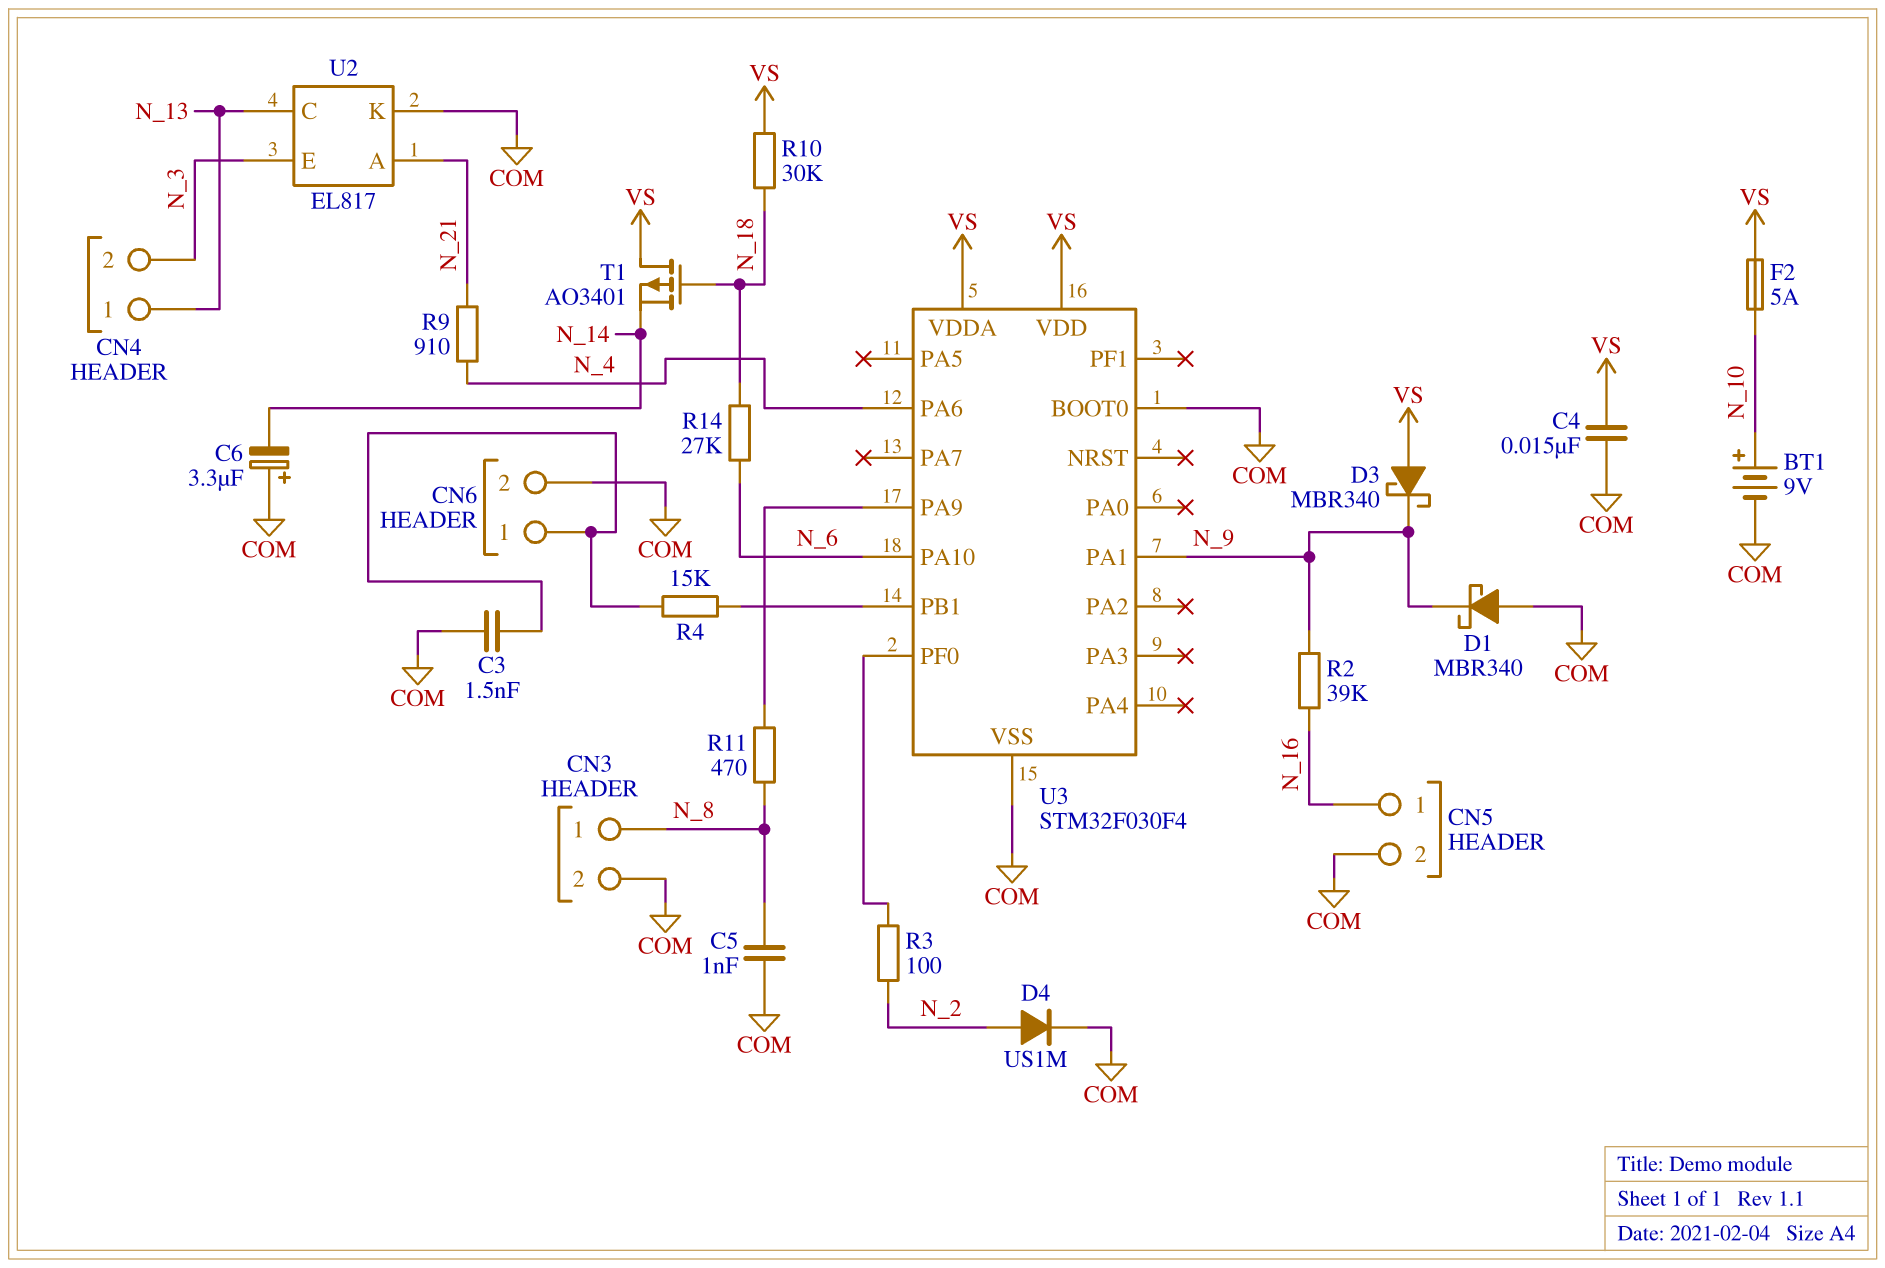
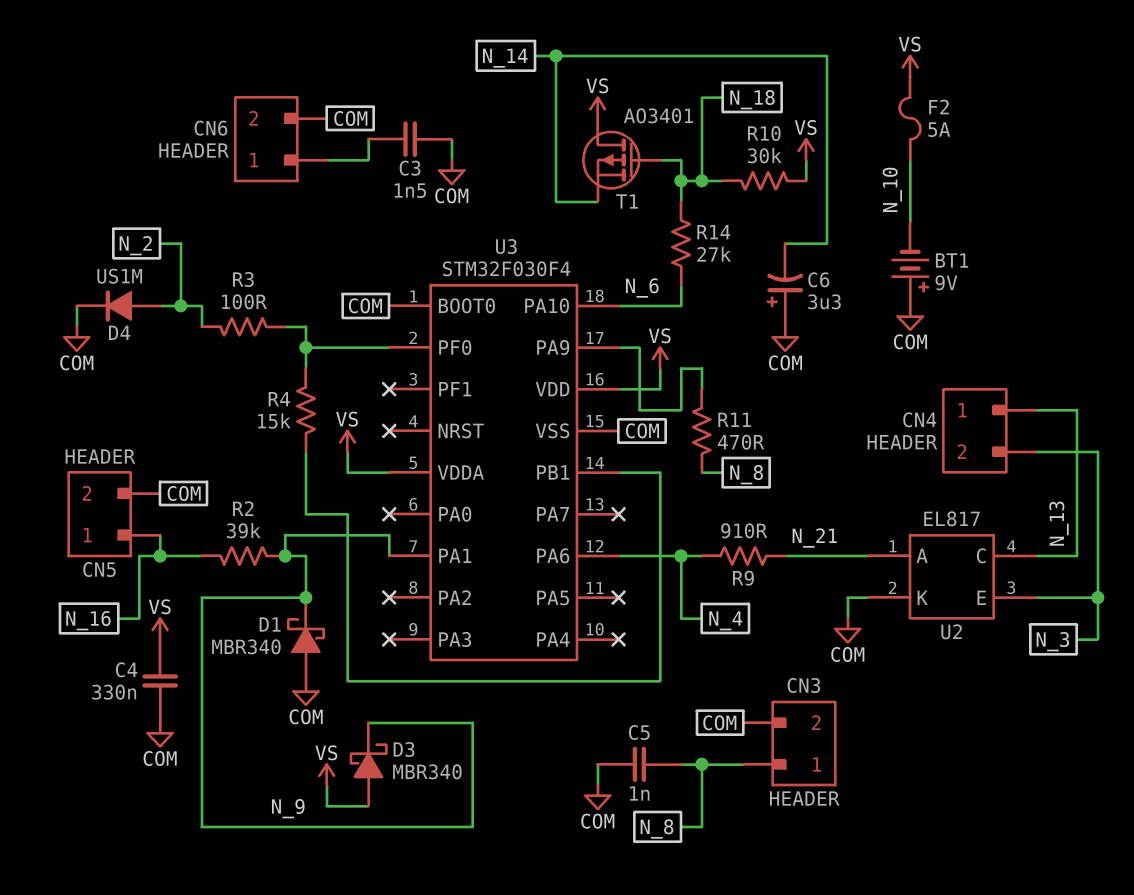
BT1: 9V (plus N_10, minus COM) -> 9V (plus COM, minus N_10)
C4: 15nF (COM, VS) -> 330nF (COM, VS)
R4: 15k (CN6/1, U3/PB1) -> 15k (U3/PB1, U3/PF0)

